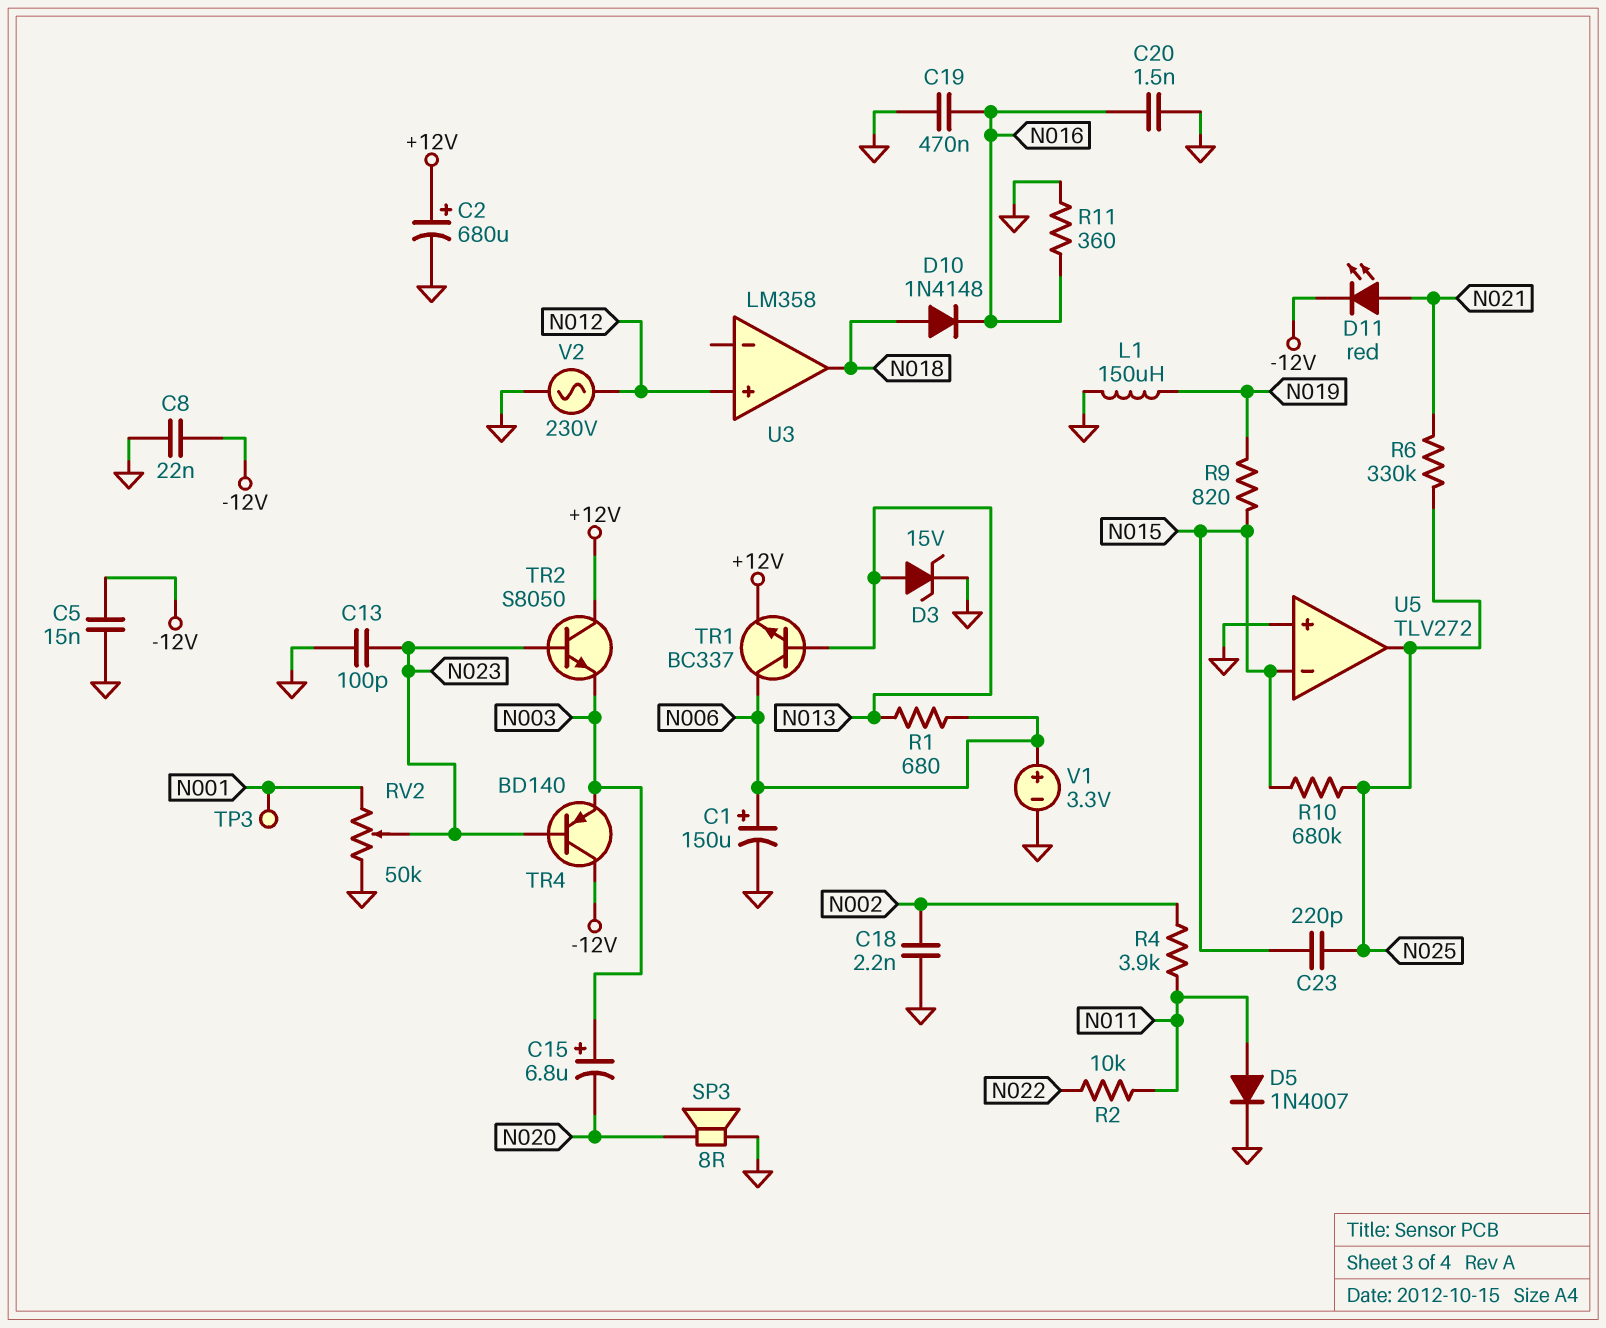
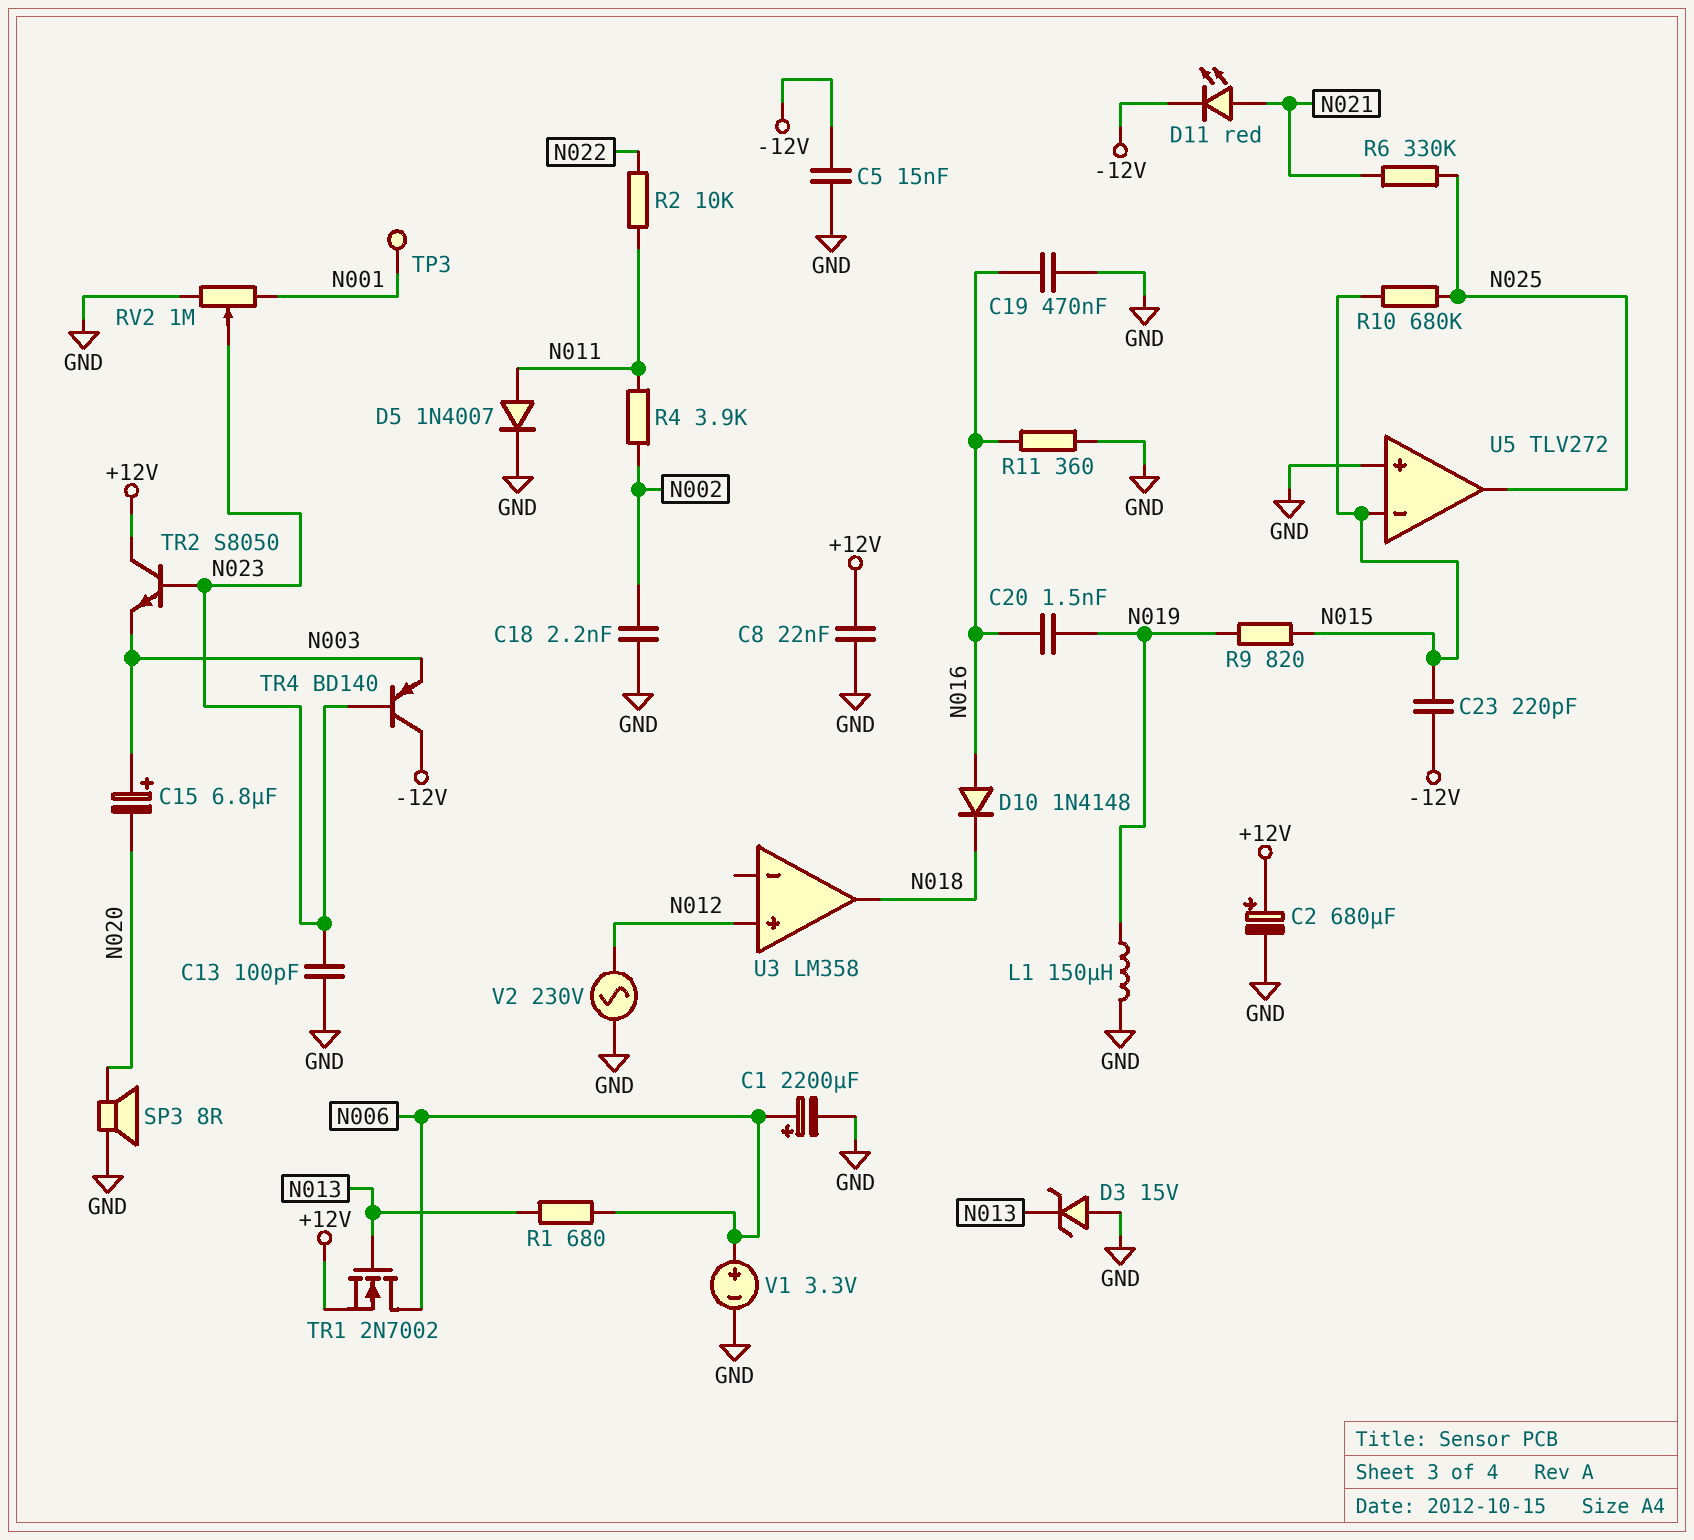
C1: 150uF (plus N006, minus GND) -> 2200uF (plus N006, minus GND)
C8: 22nF (-12V, GND) -> 22nF (+12V, GND)
C20: 1.5nF (GND, N016) -> 1.5nF (N016, N019)
C23: 220pF (N015, N025) -> 220pF (-12V, N015)
D3: zener 15V (A N013, K GND) -> zener 15V (A GND, K N013)
D10: diode 1N4148 (A N018, K N016) -> diode 1N4148 (A N016, K N018)
RV2: 50k (GND, N001, wiper N023) -> 1M (GND, N001, wiper N023)
TR1: NPN BC337 (B N013, C N006, E +12V) -> NMOS 2N7002 (G N013, D N006, S +12V)

